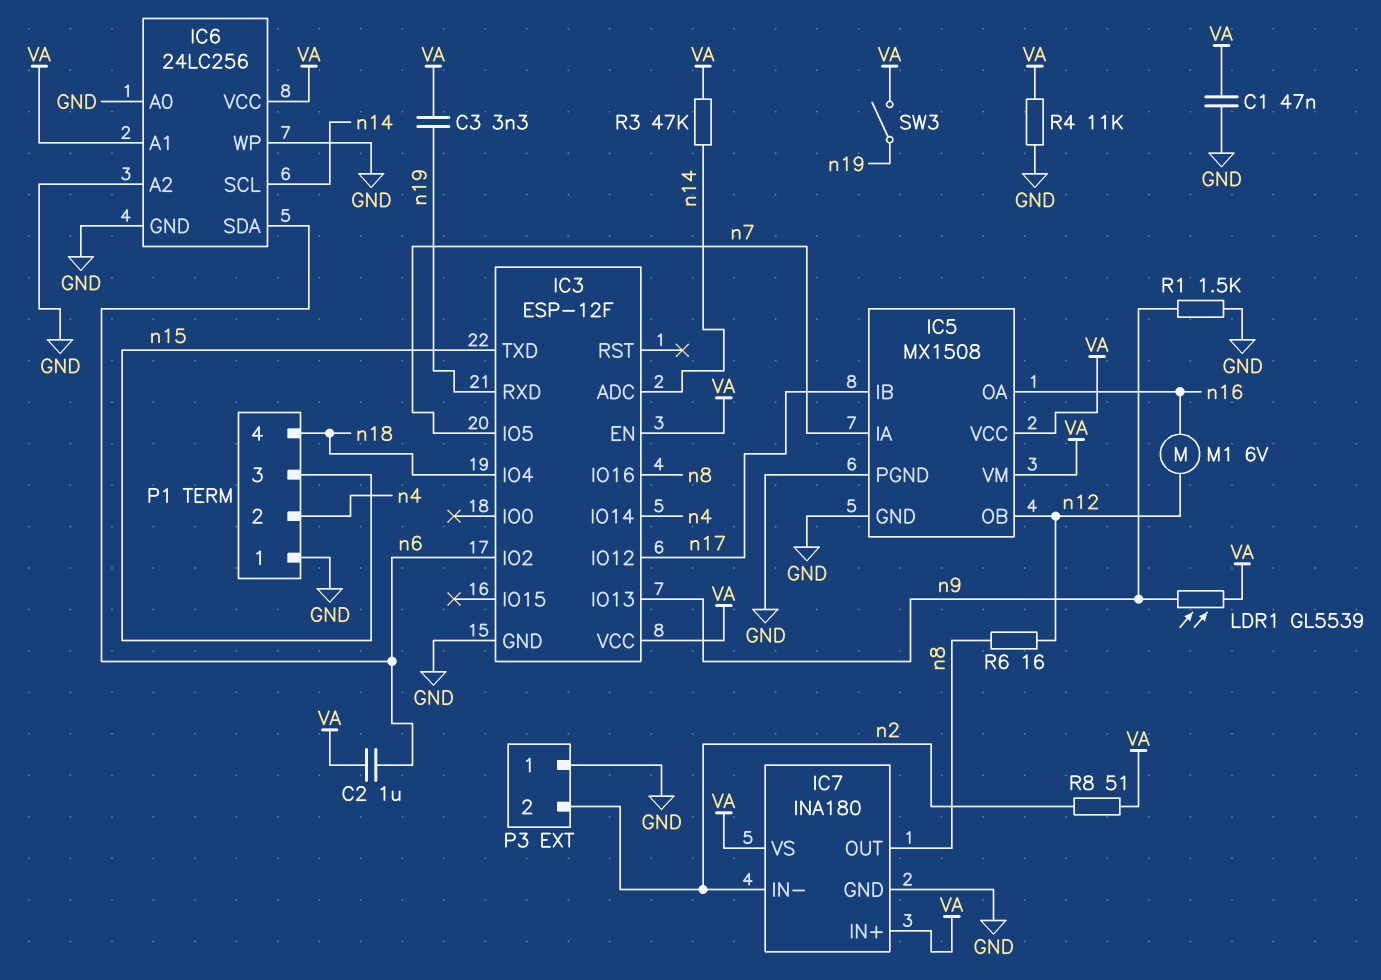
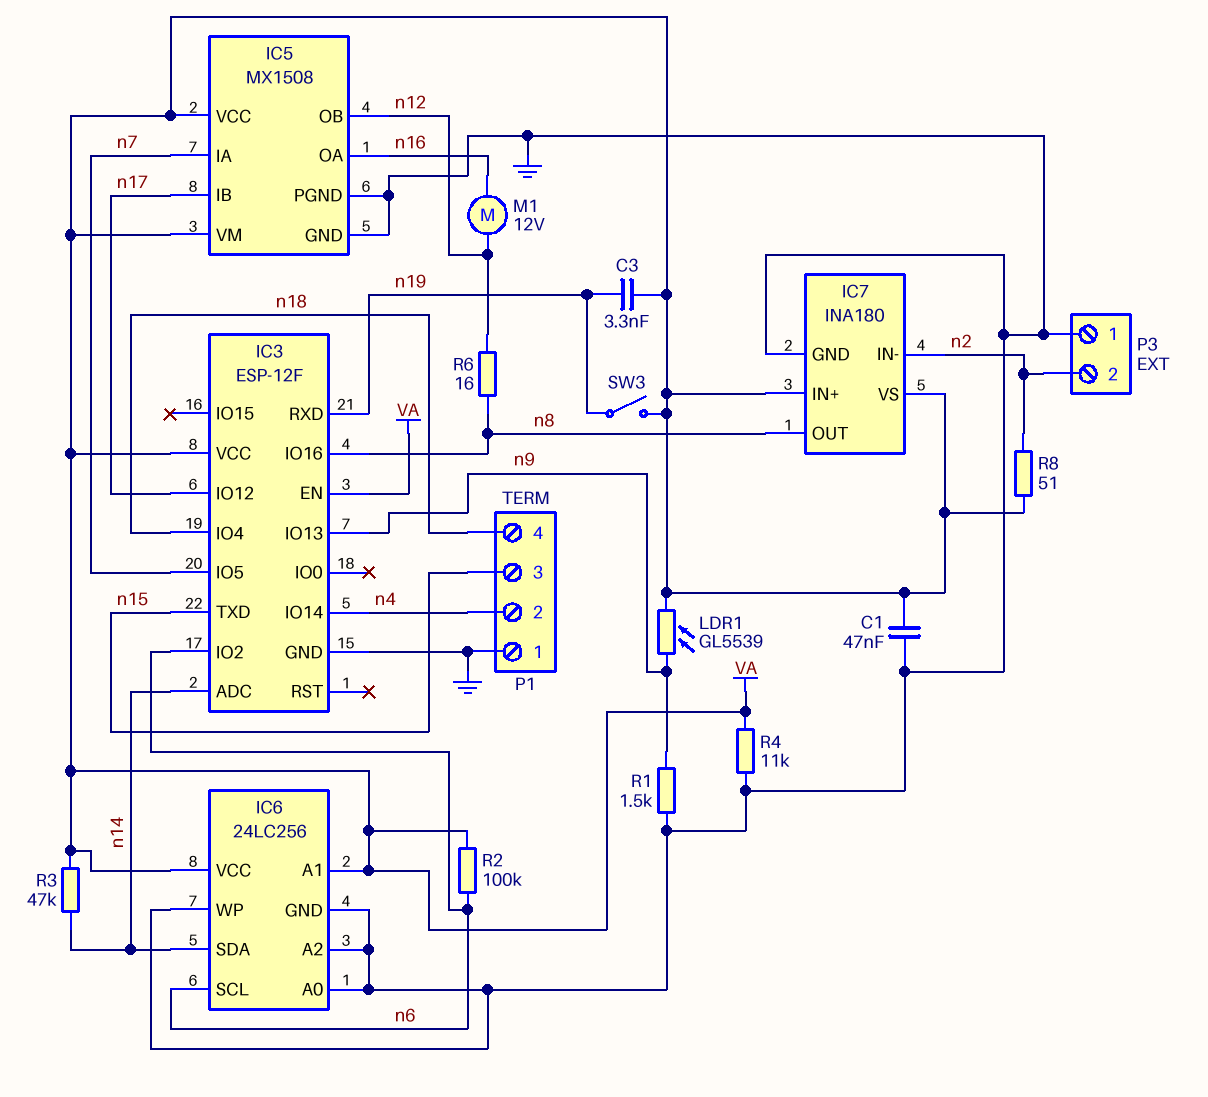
C2: 1uF (VA, n6) -> none
IC6 pin SCL: n14 -> n6
IC6 pin SDA: n6 -> n14
M1: motor 6V (n12, n16) -> motor 12V (n12, n16)
R2: none -> 100k (VA, n6)

